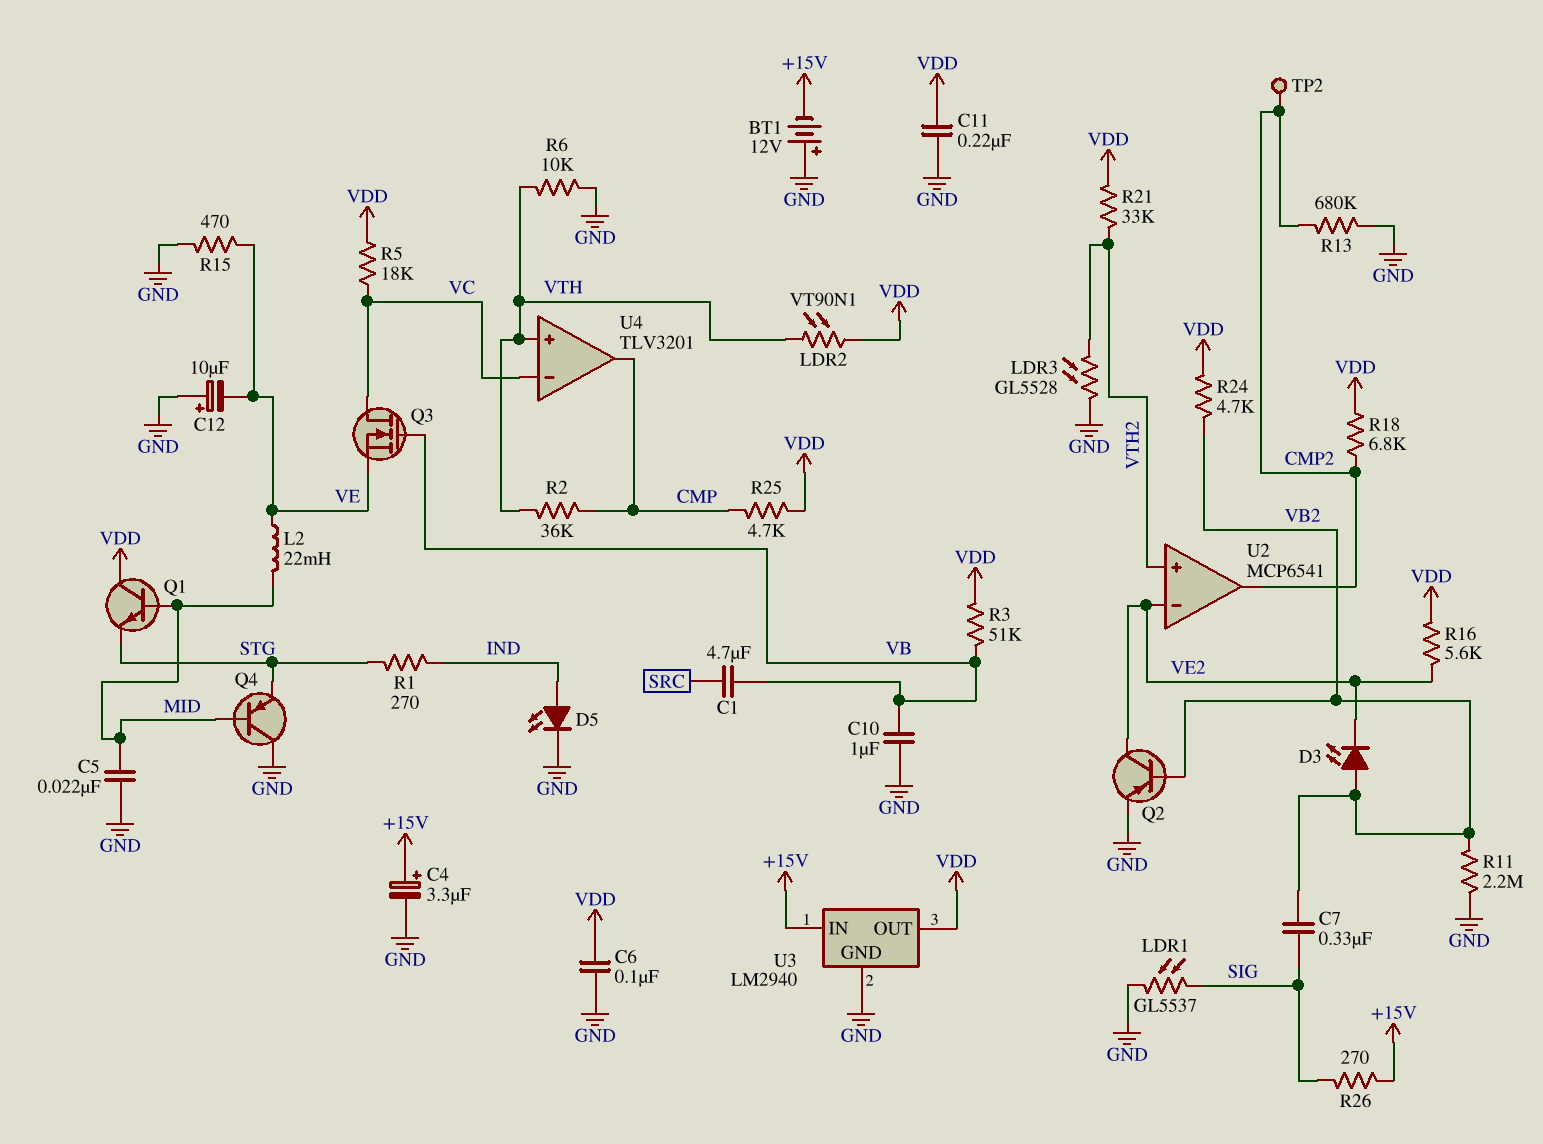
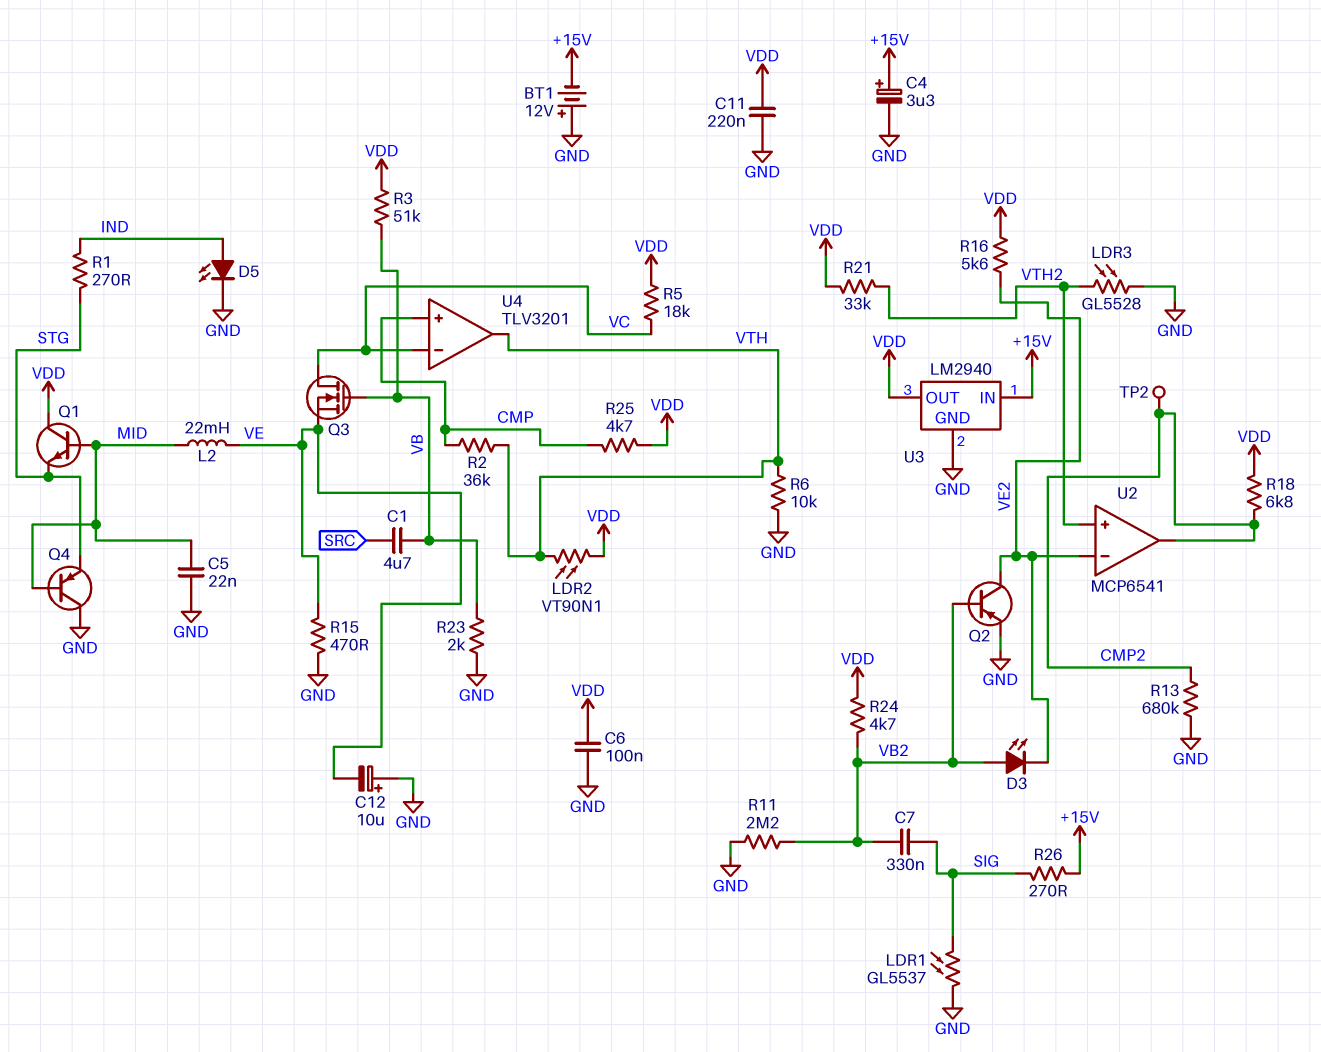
C10: 1uF (GND, VB) -> none
R23: none -> 2k (GND, VB)
U4 pin in+: VTH -> CMP
U4 pin out: CMP -> VTH

